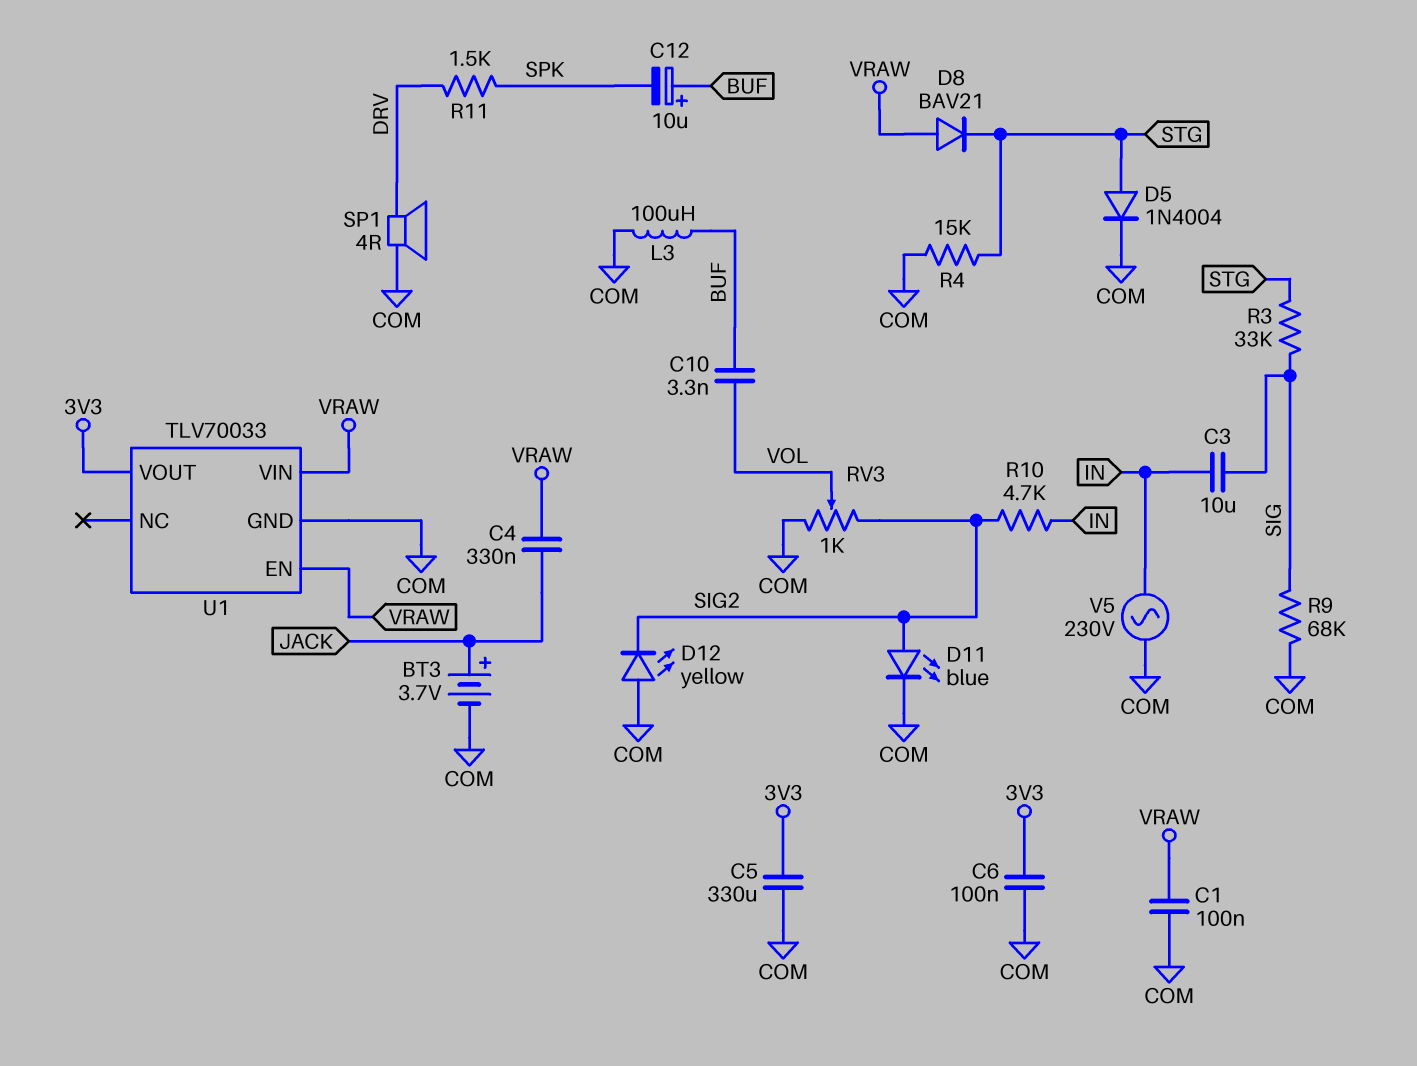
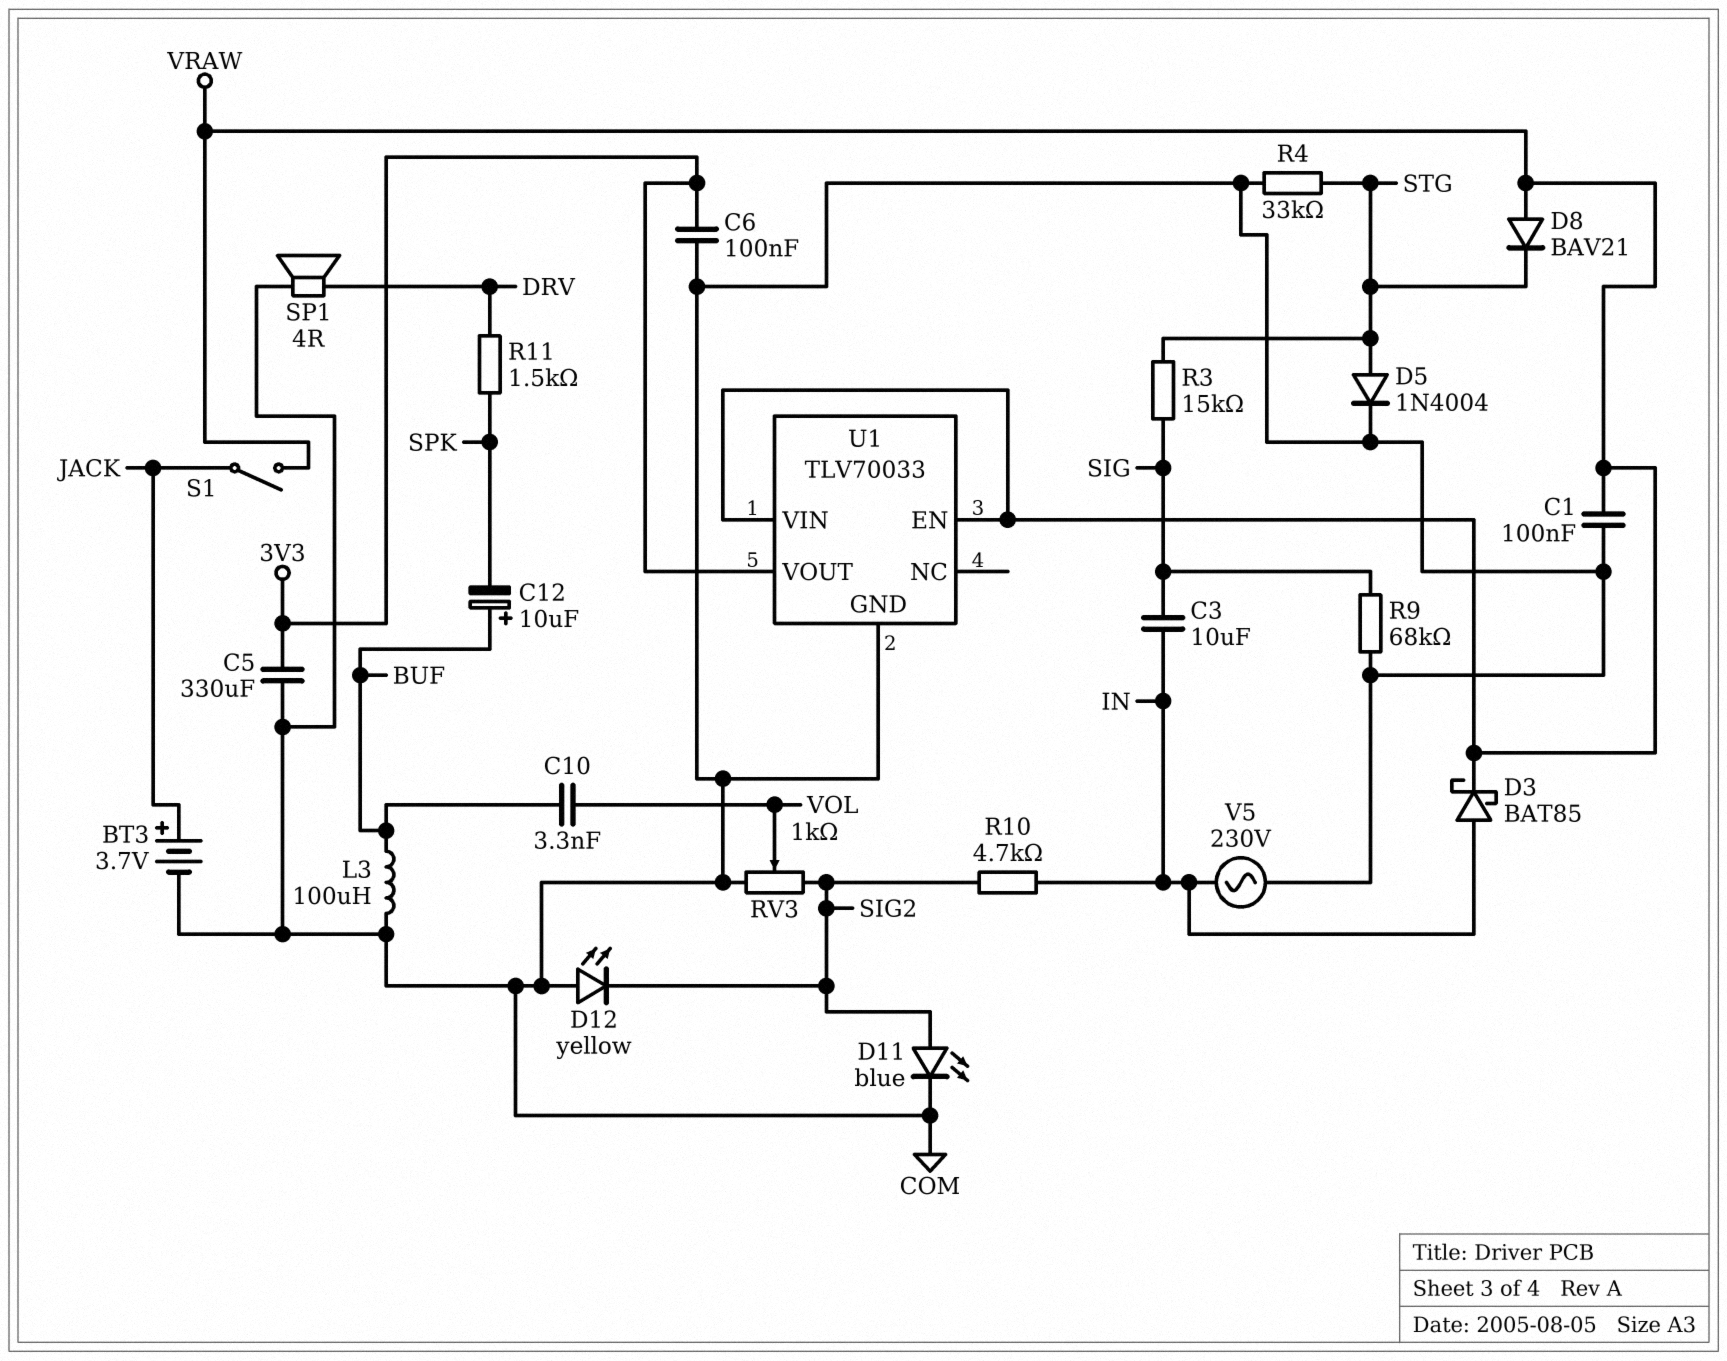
C4: 330nF (JACK, VRAW) -> none
D3: none -> schottky BAT85 (A IN, K VRAW)
R3: 33k (SIG, STG) -> 15k (SIG, STG)
R4: 15k (COM, STG) -> 33k (COM, STG)
S1: none -> switch (JACK, VRAW)

